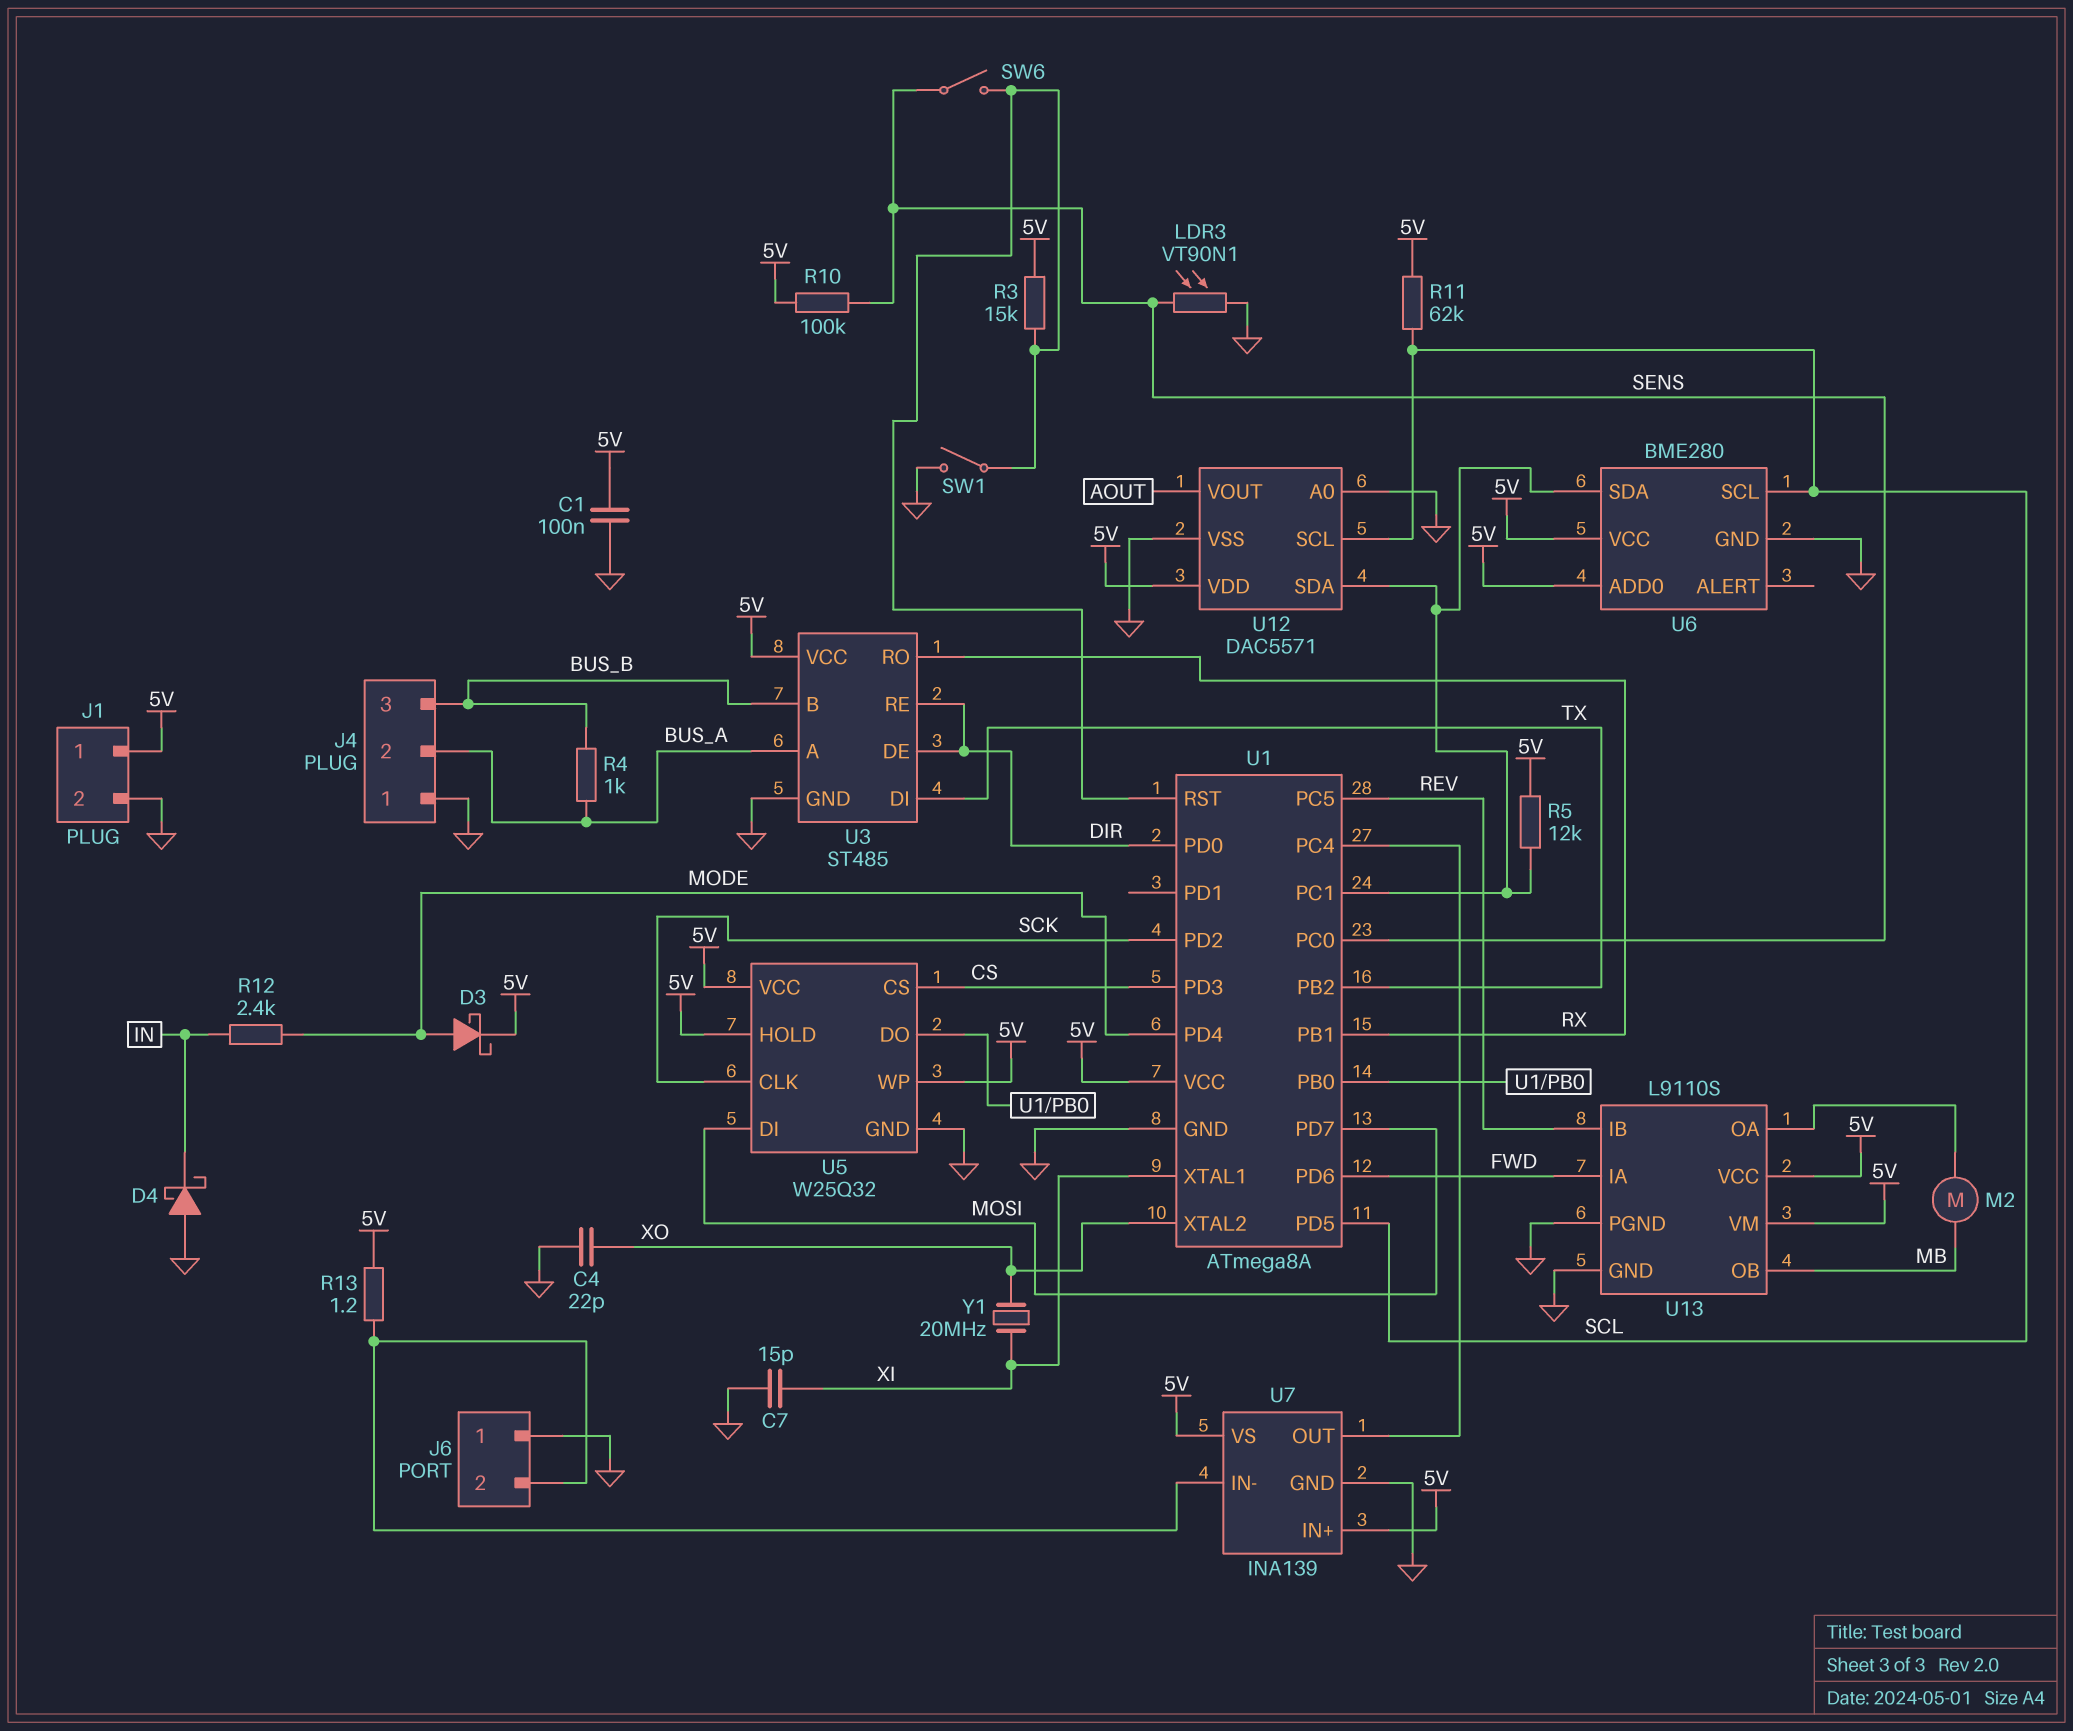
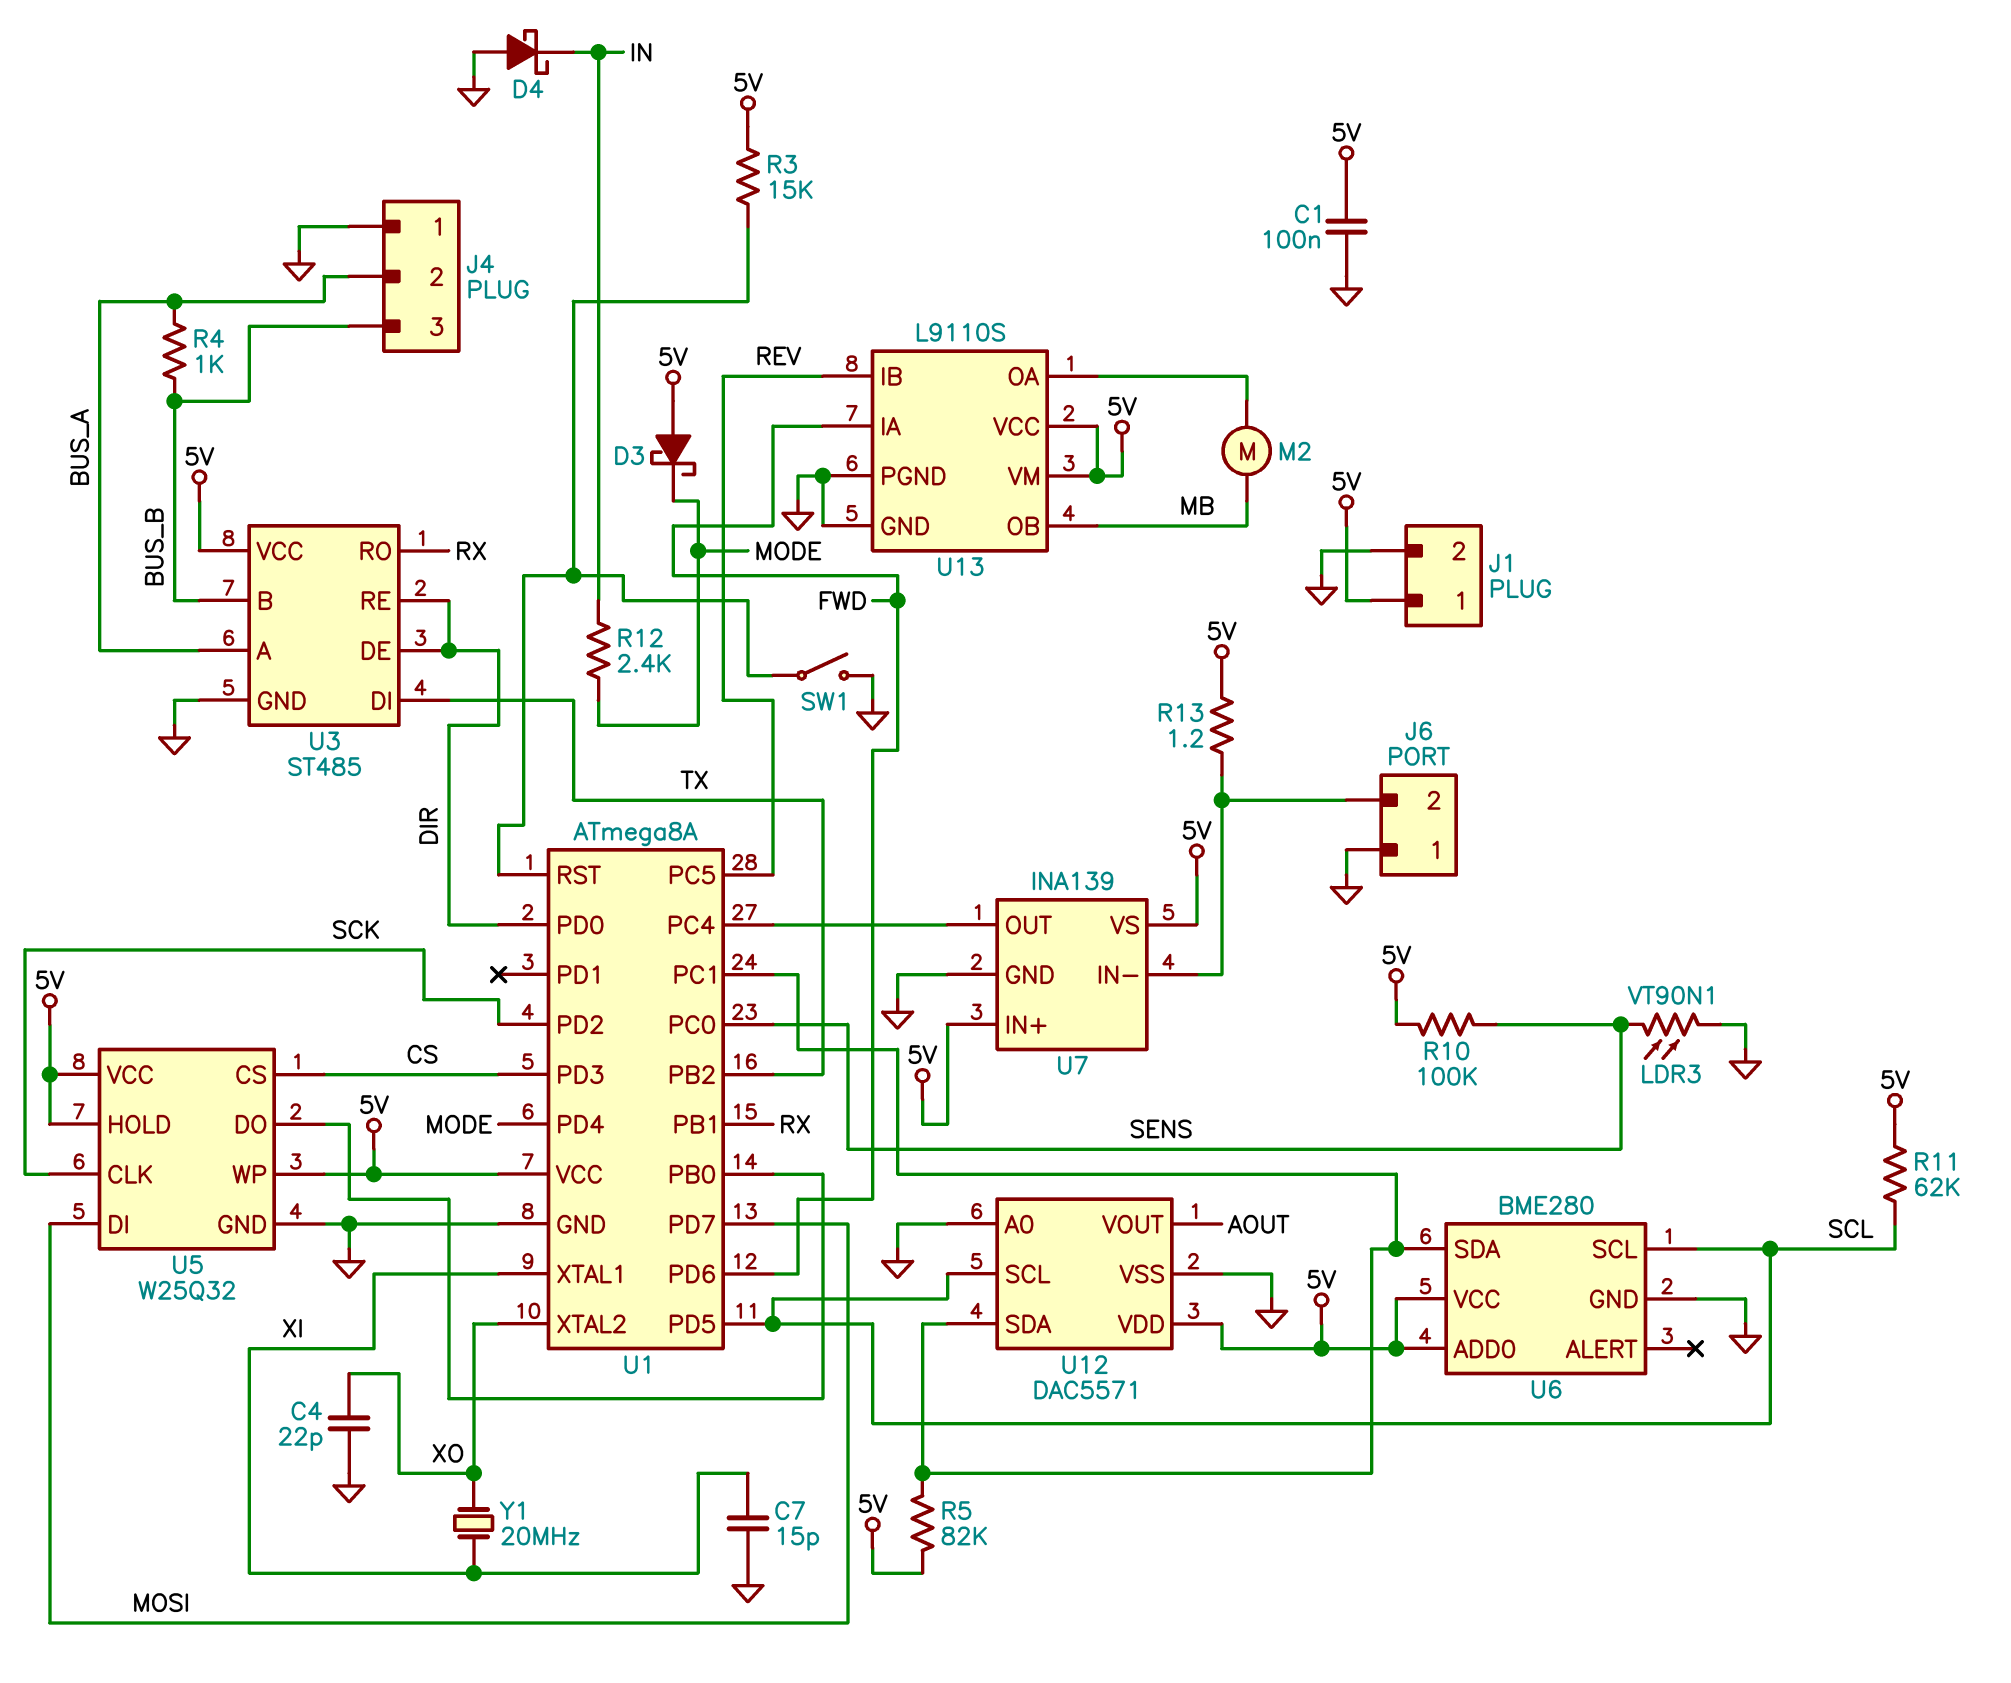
D3: schottky (A MODE, K 5V) -> schottky (A 5V, K MODE)
R5: 12k (5V, U1/PC1) -> 82k (5V, U1/PC1)
SW6: switch (SENS, U1/RST) -> none

